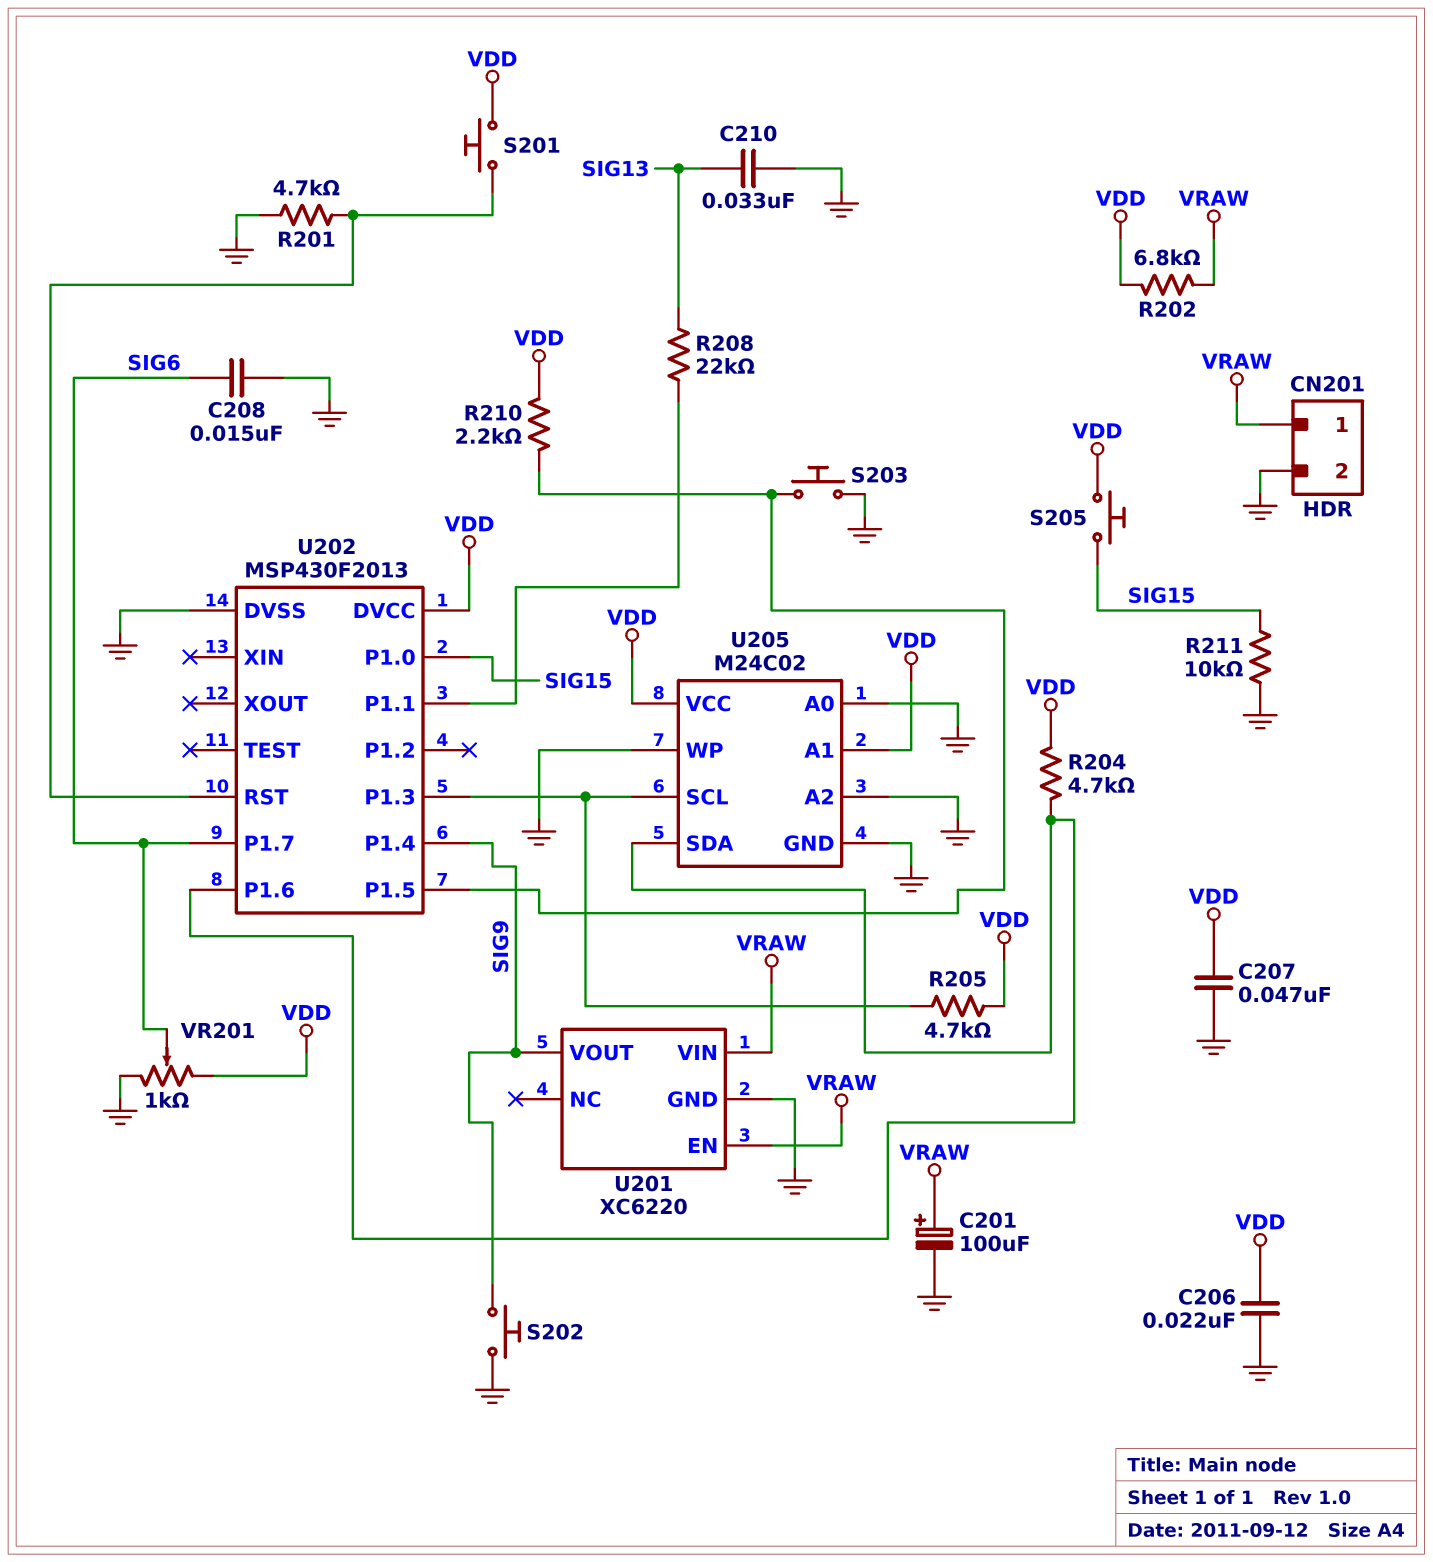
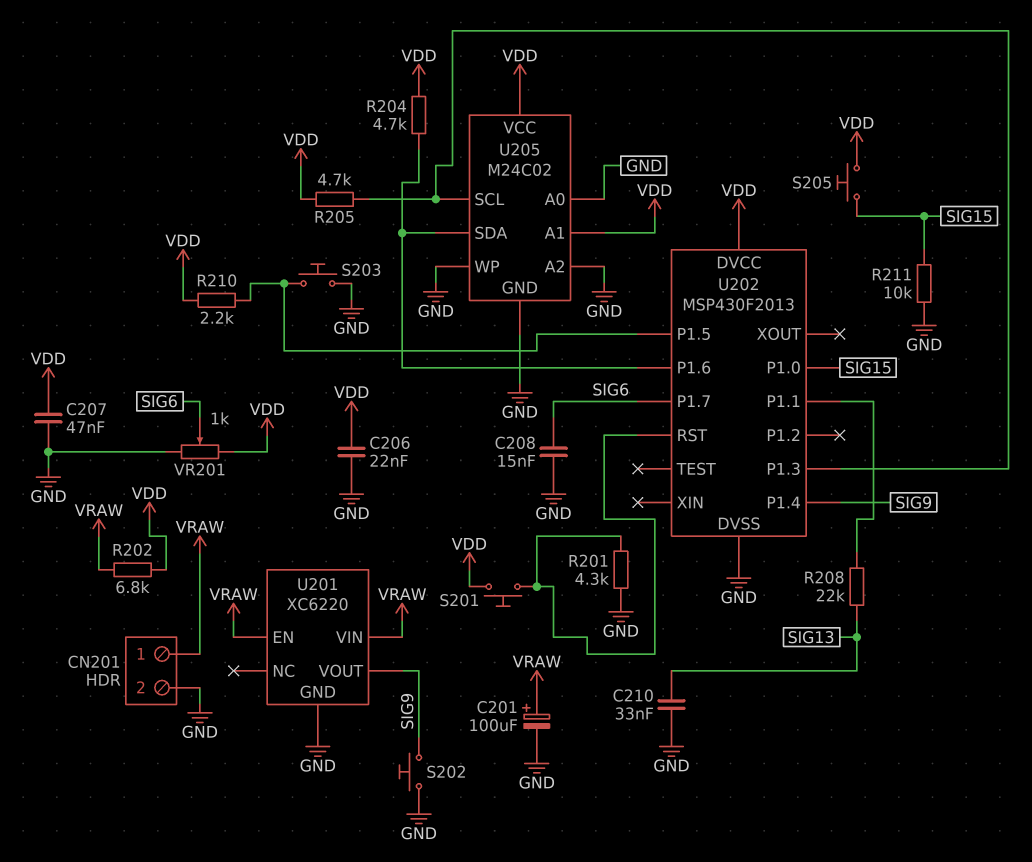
R201: 4.7k (GND, U202/RST) -> 4.3k (GND, U202/RST)

